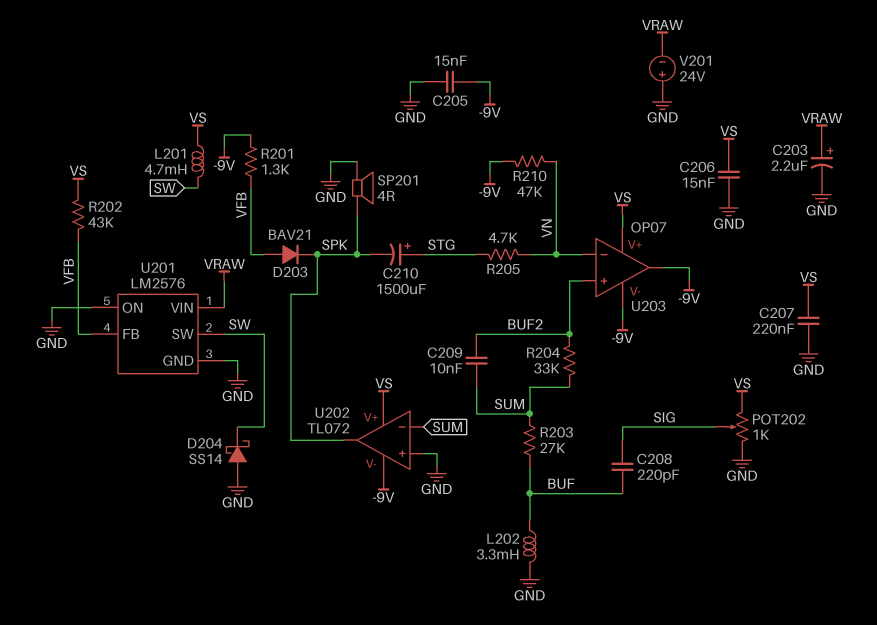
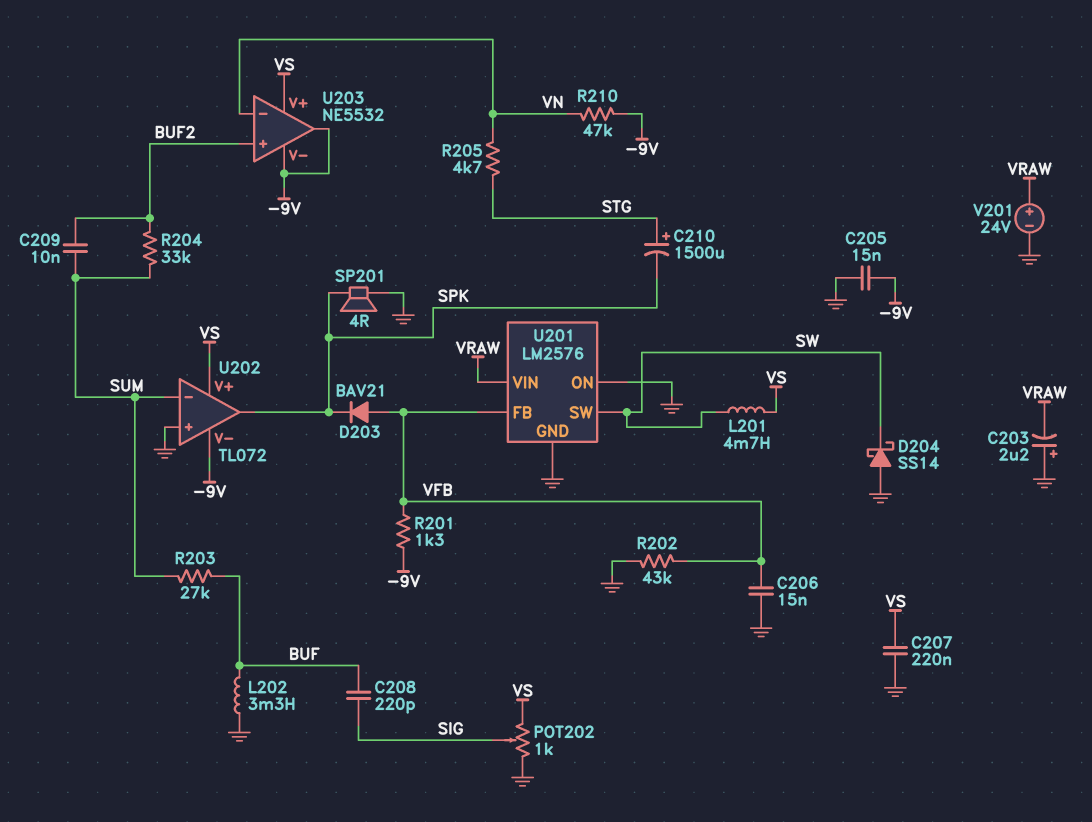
C203: 2.2uF (plus VRAW, minus GND) -> 2.2uF (plus GND, minus VRAW)
C206: 15nF (GND, VS) -> 15nF (GND, VFB)
R202: 43k (VFB, VS) -> 43k (GND, VFB)
U203: OP07 -> NE5532
V201: 24V (plus GND, minus VRAW) -> 24V (plus VRAW, minus GND)

